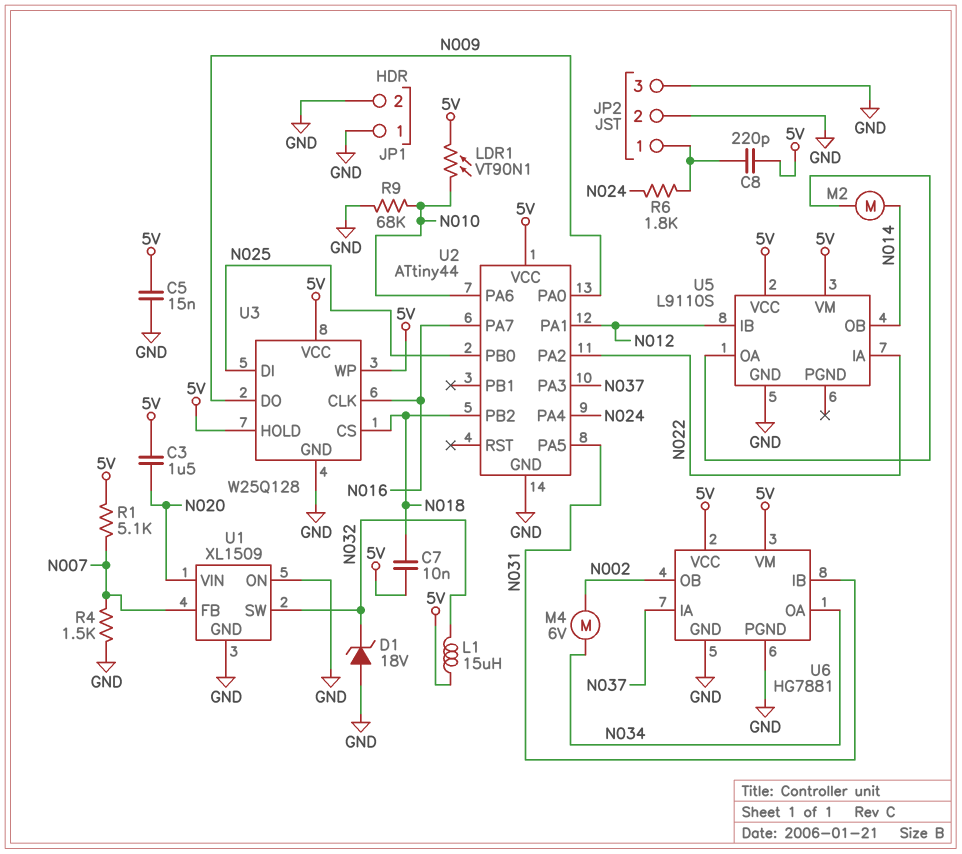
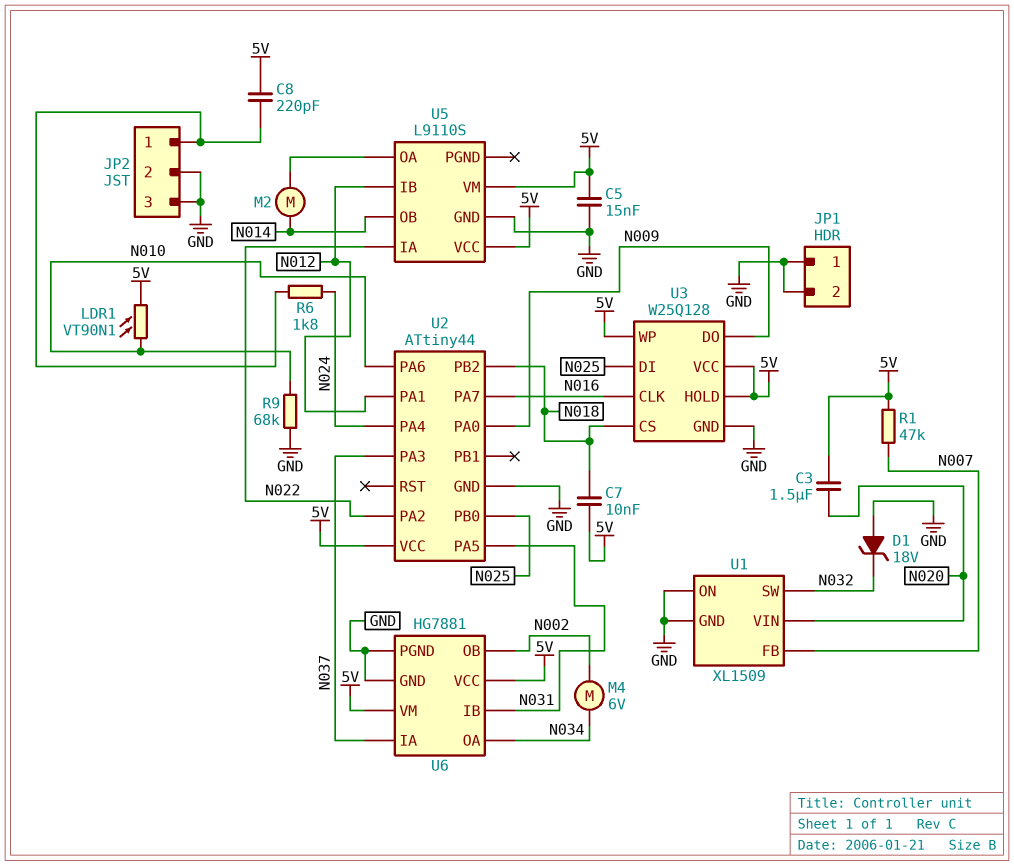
L1: 15uH (5V, N032) -> none
R1: 5.1k (5V, N007) -> 47k (5V, N007)
R4: 1.5k (GND, N007) -> none

